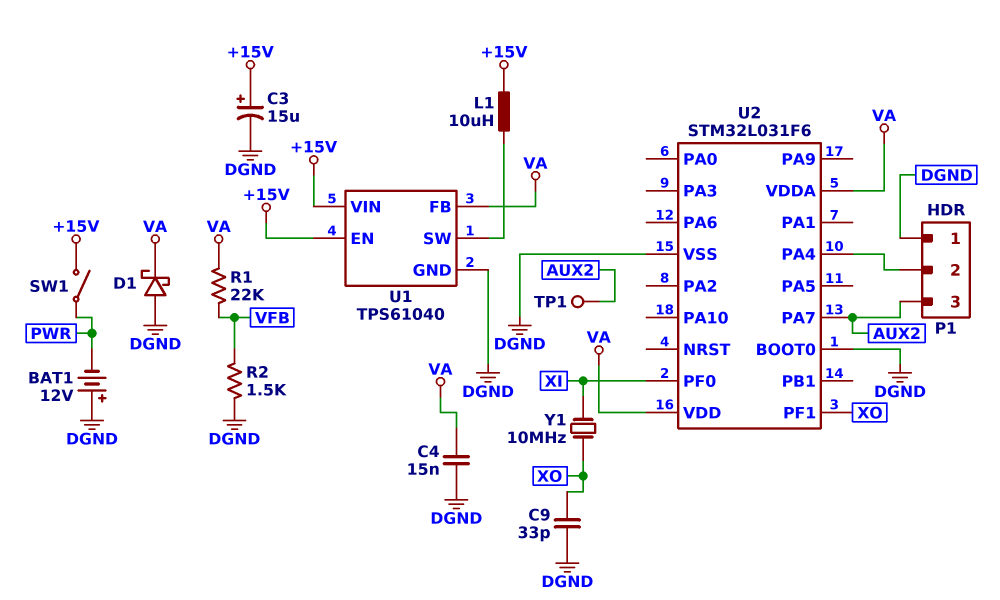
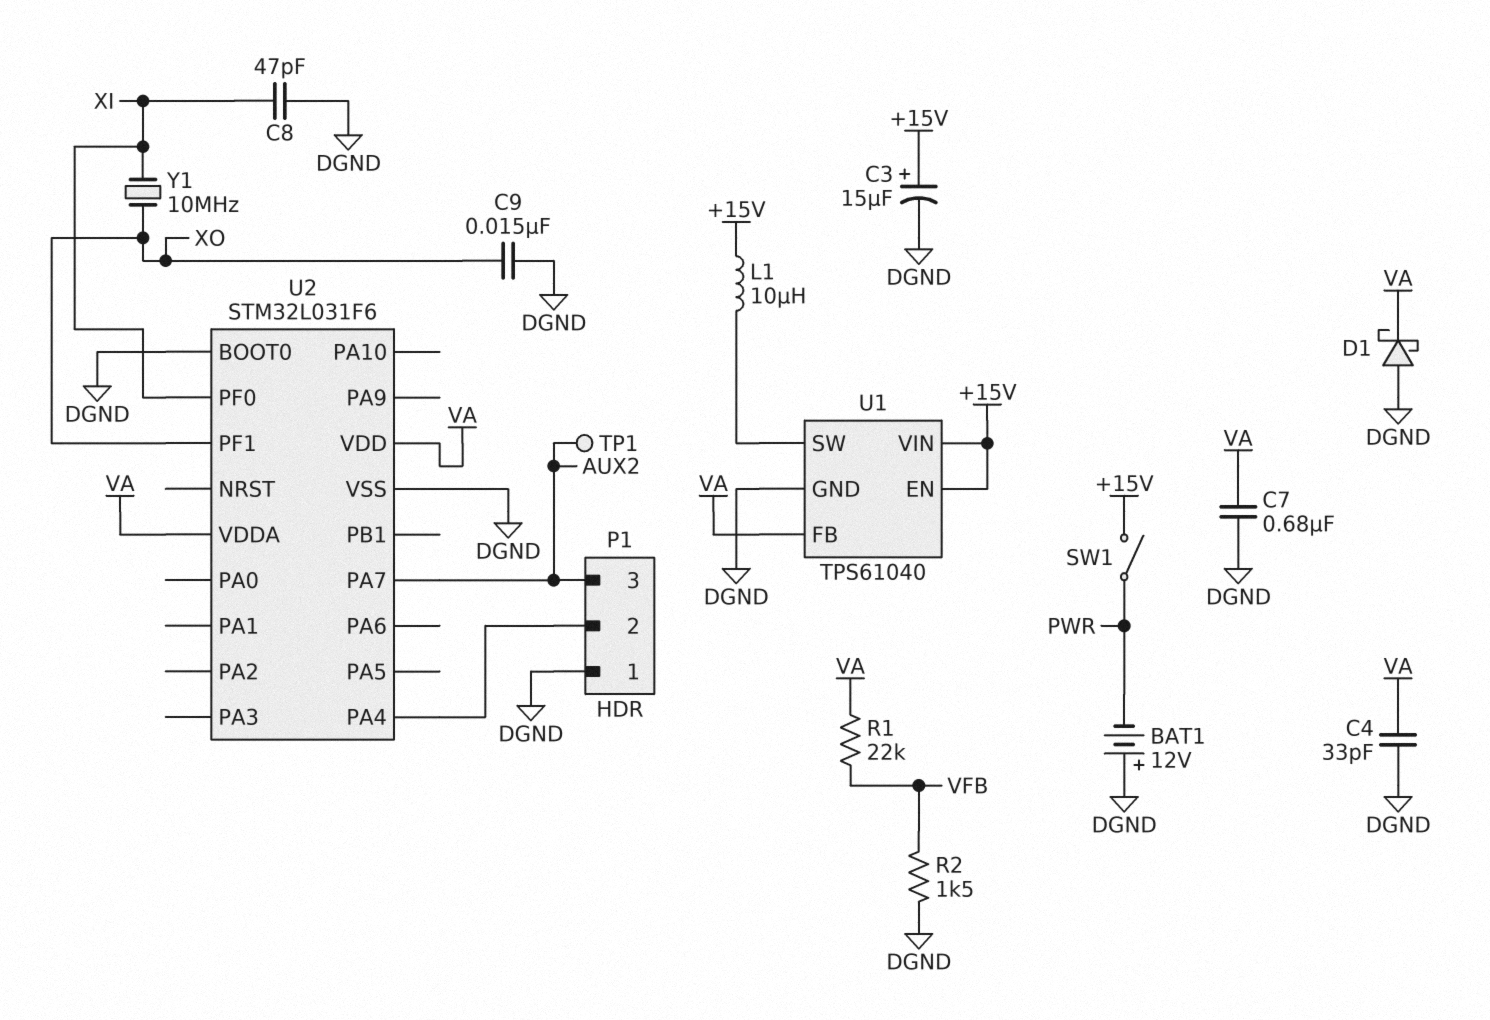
C4: 15nF (DGND, VA) -> 33pF (DGND, VA)
C7: none -> 680nF (DGND, VA)
C8: none -> 47pF (DGND, XI)
C9: 33pF (DGND, XO) -> 15nF (DGND, XO)

